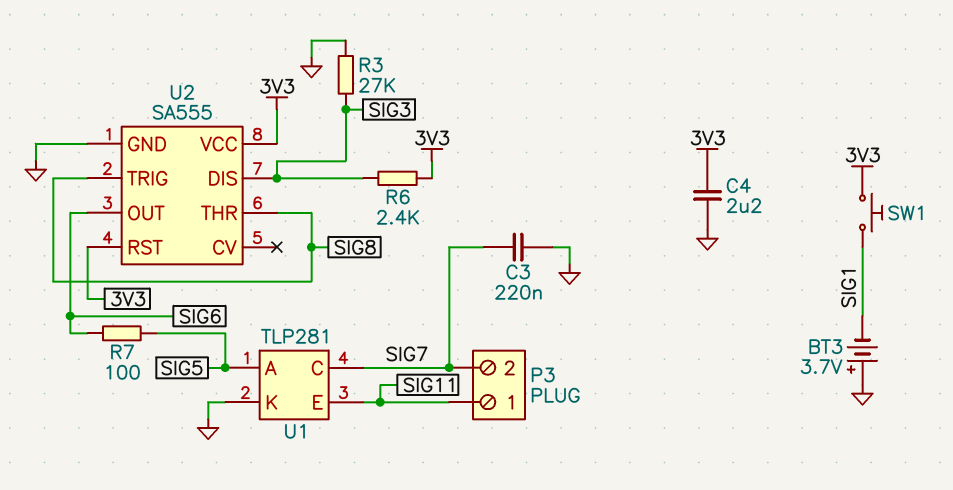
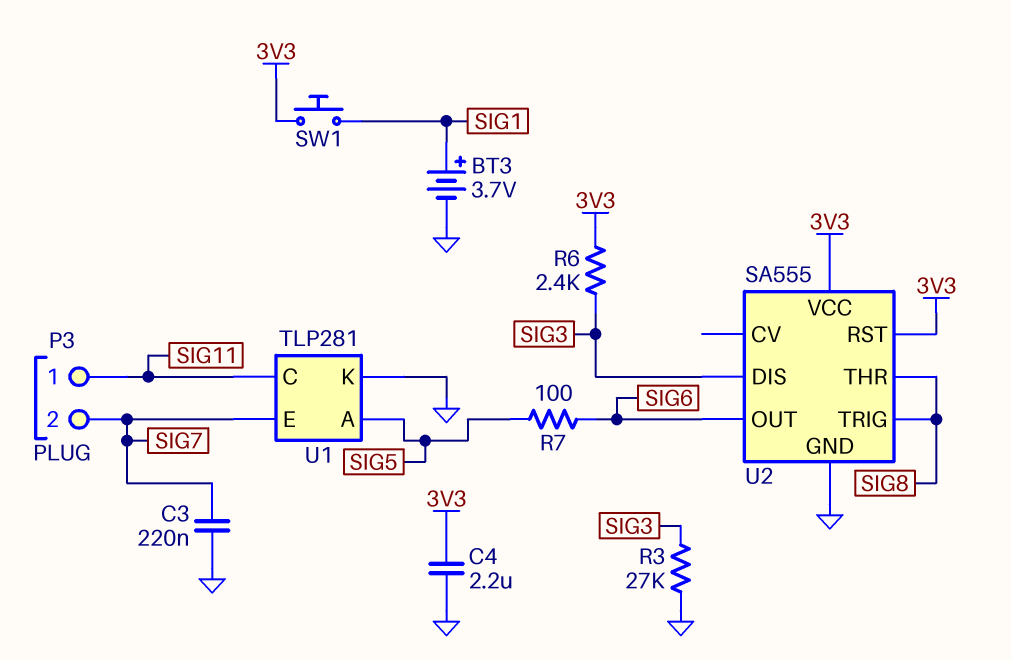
BT3: 3.7V (plus GND, minus SIG1) -> 3.7V (plus SIG1, minus GND)
U1 pin C: SIG7 -> SIG11
U1 pin E: SIG11 -> SIG7

